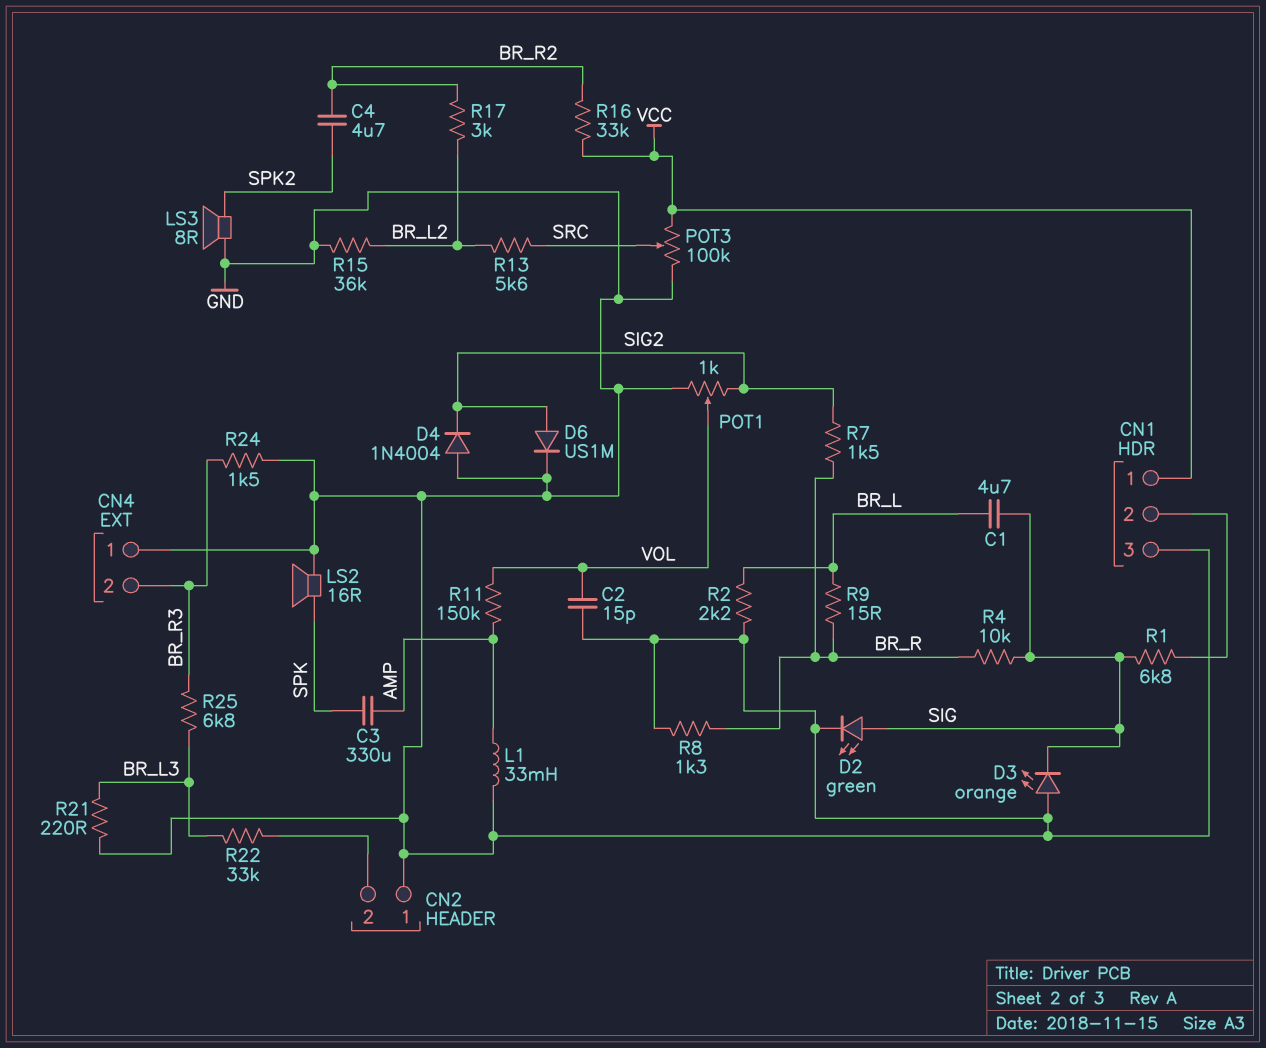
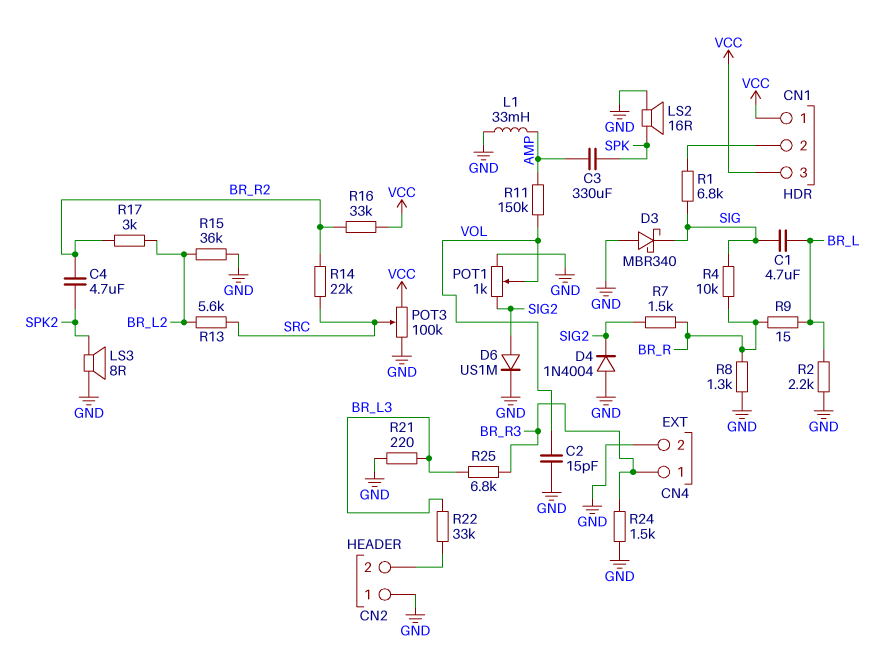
CN1 pin 3: GND -> VCC
CN4 pin 1: GND -> BR_R3
CN4 pin 2: BR_R3 -> GND
D2: LED green (A SIG, K GND) -> none
D3: LED orange (A GND, K SIG) -> schottky MBR340 (A GND, K SIG)
R14: none -> 22k (BR_R2, SRC)

